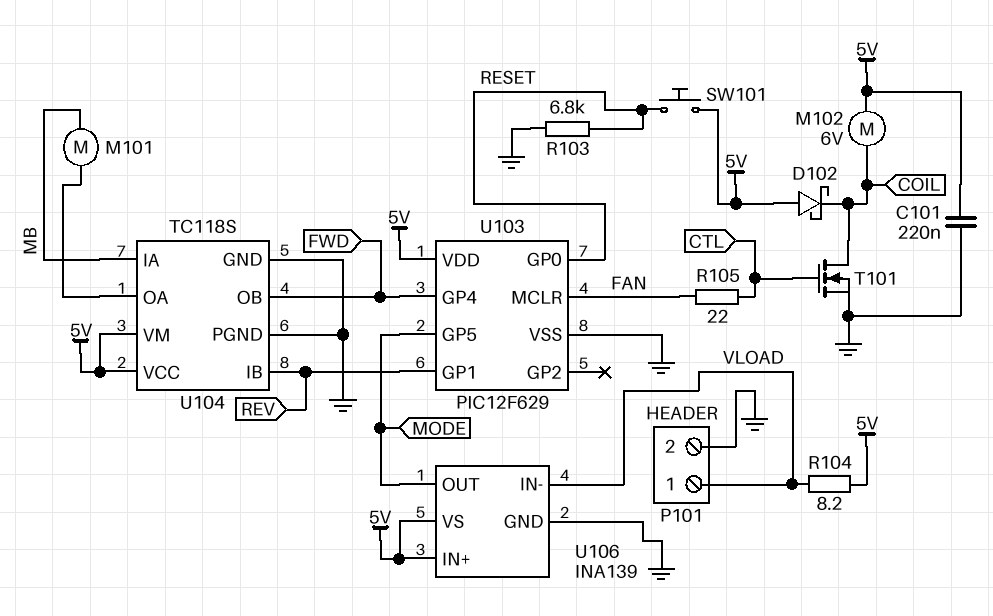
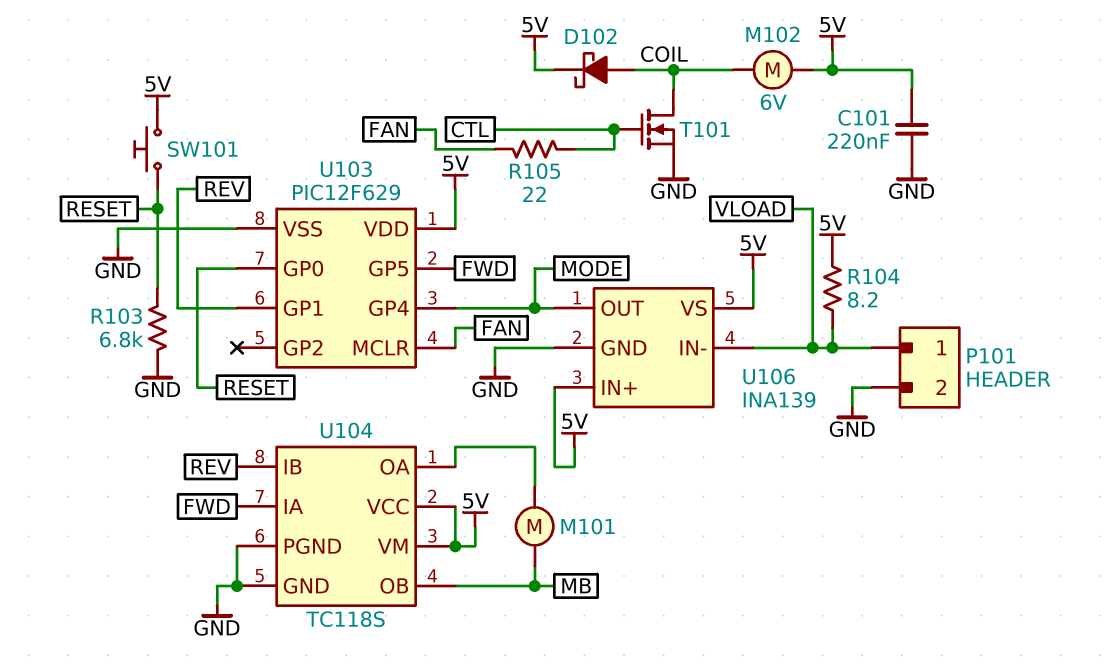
D102: schottky (A 5V, K COIL) -> schottky (A COIL, K 5V)
U103 pin GP4: FWD -> MODE
U103 pin GP5: MODE -> FWD
U104 pin IA: MB -> FWD
U104 pin OB: FWD -> MB

